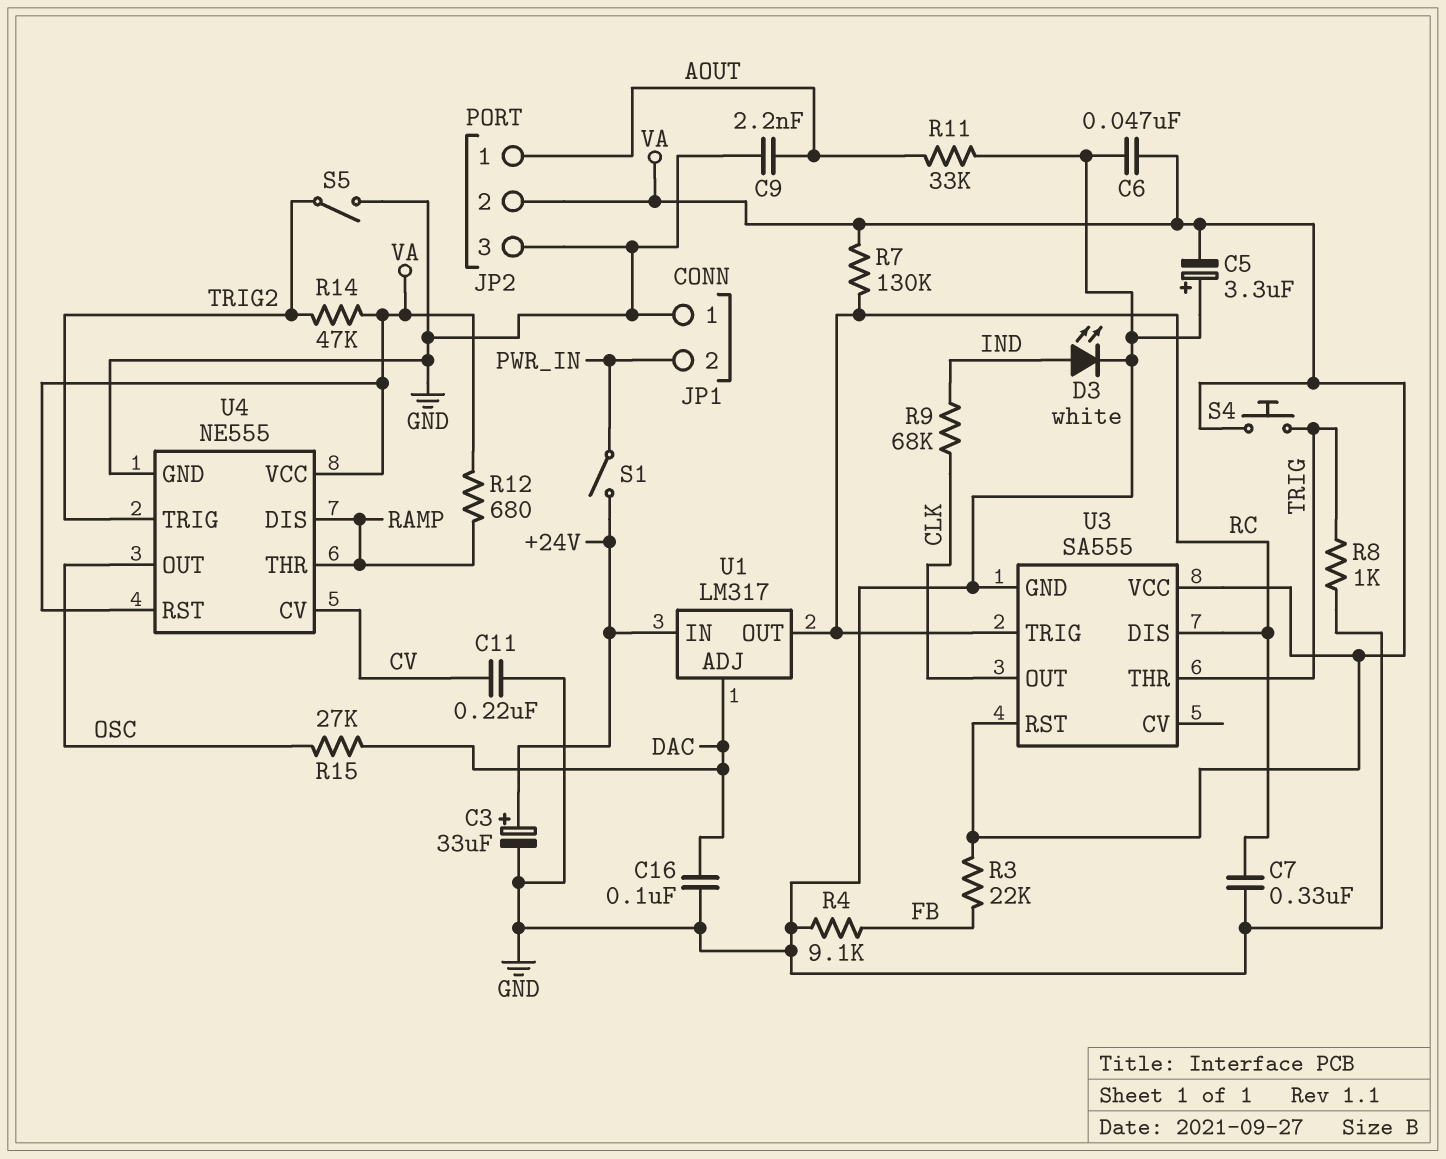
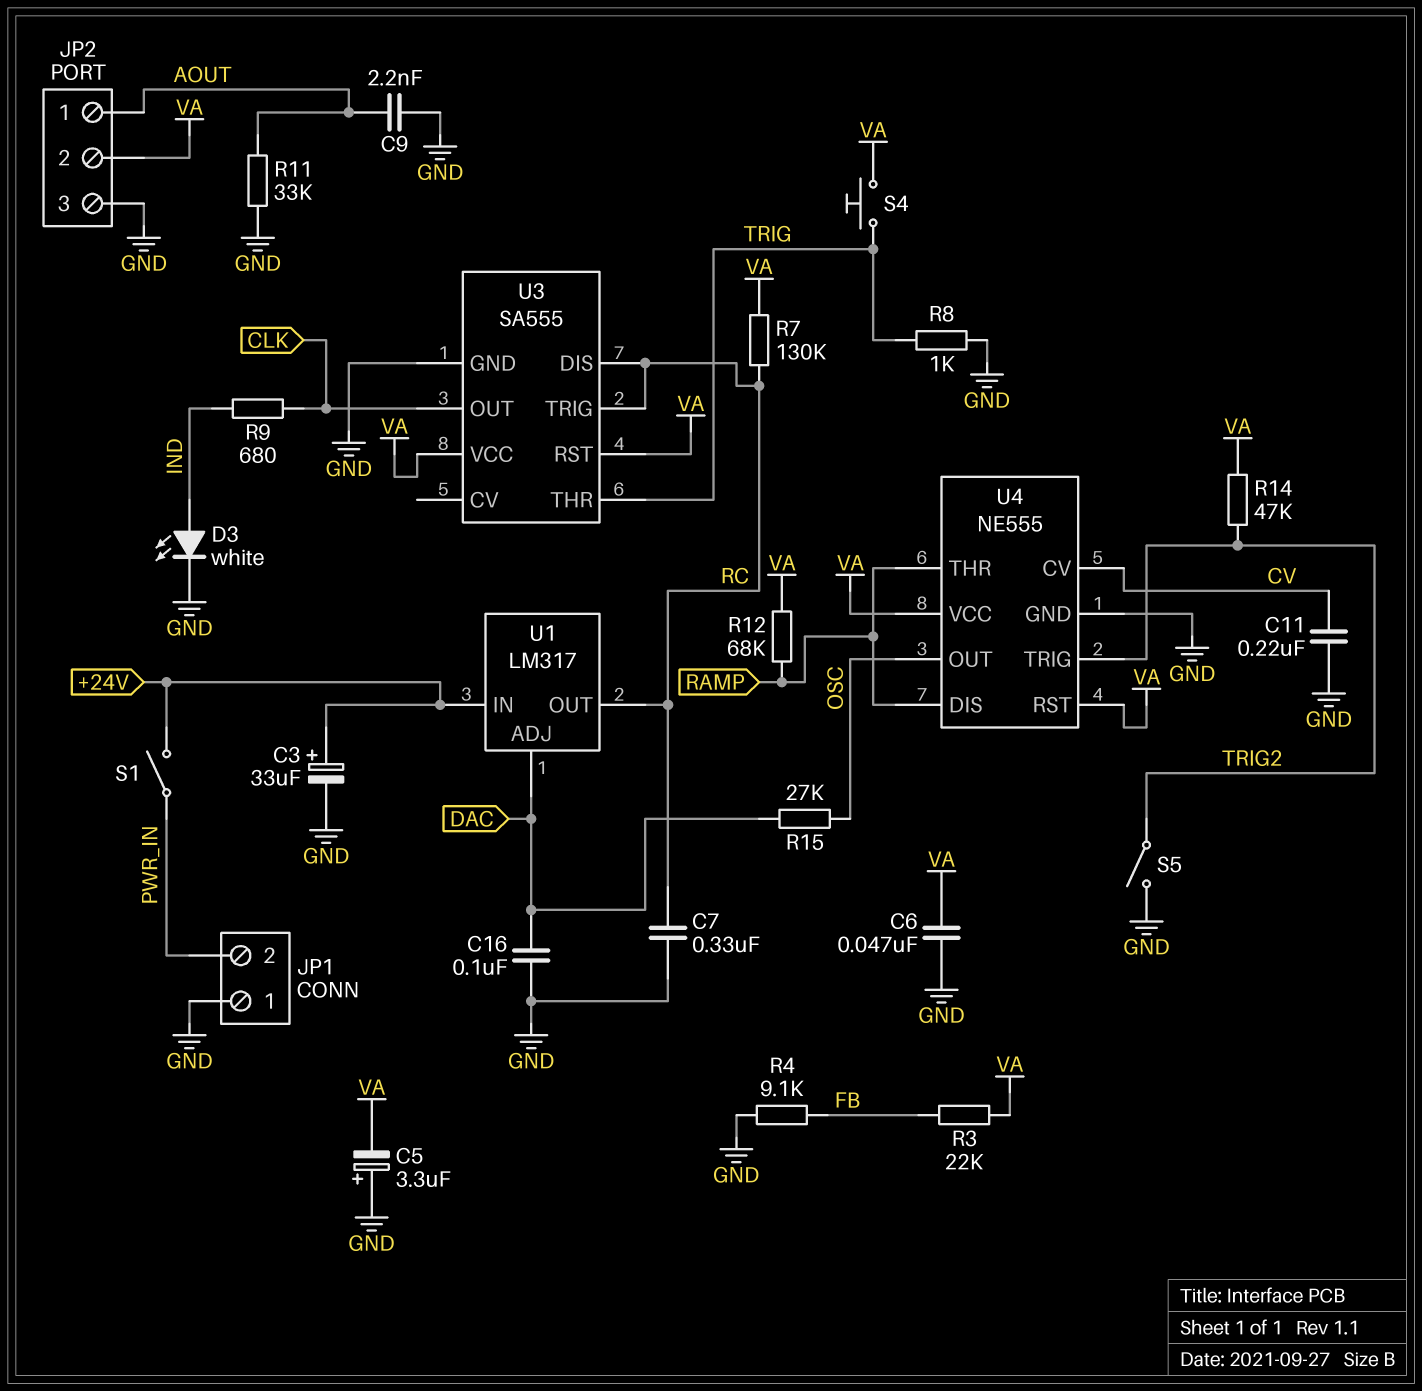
R9: 68k (CLK, IND) -> 680 (CLK, IND)
R12: 680 (RAMP, VA) -> 68k (RAMP, VA)

